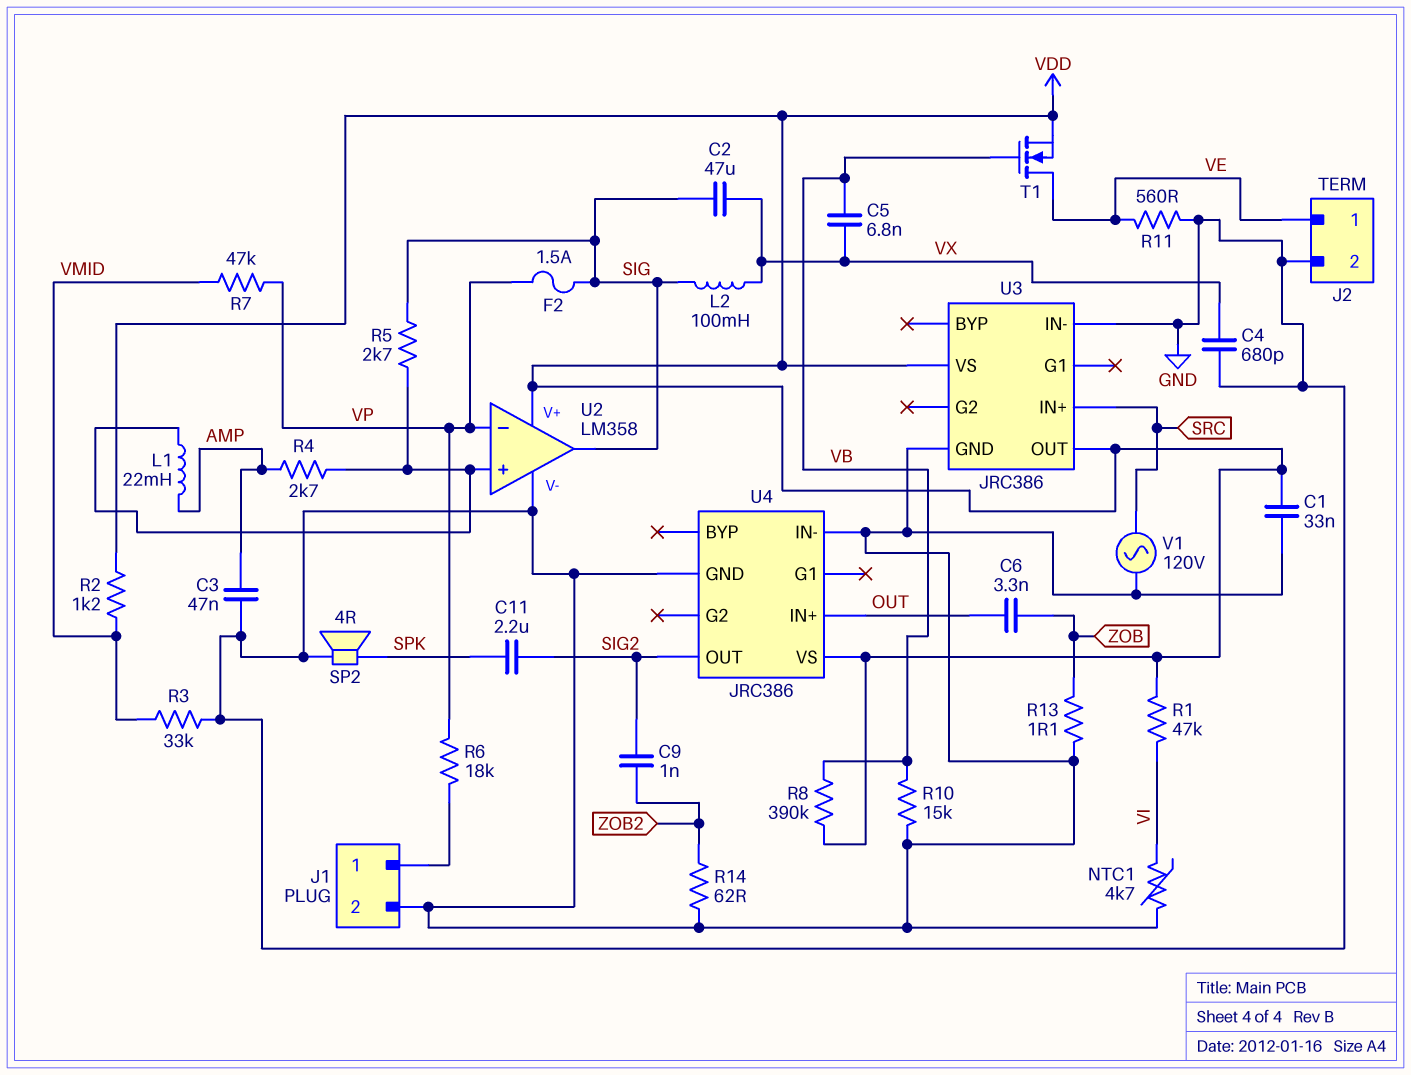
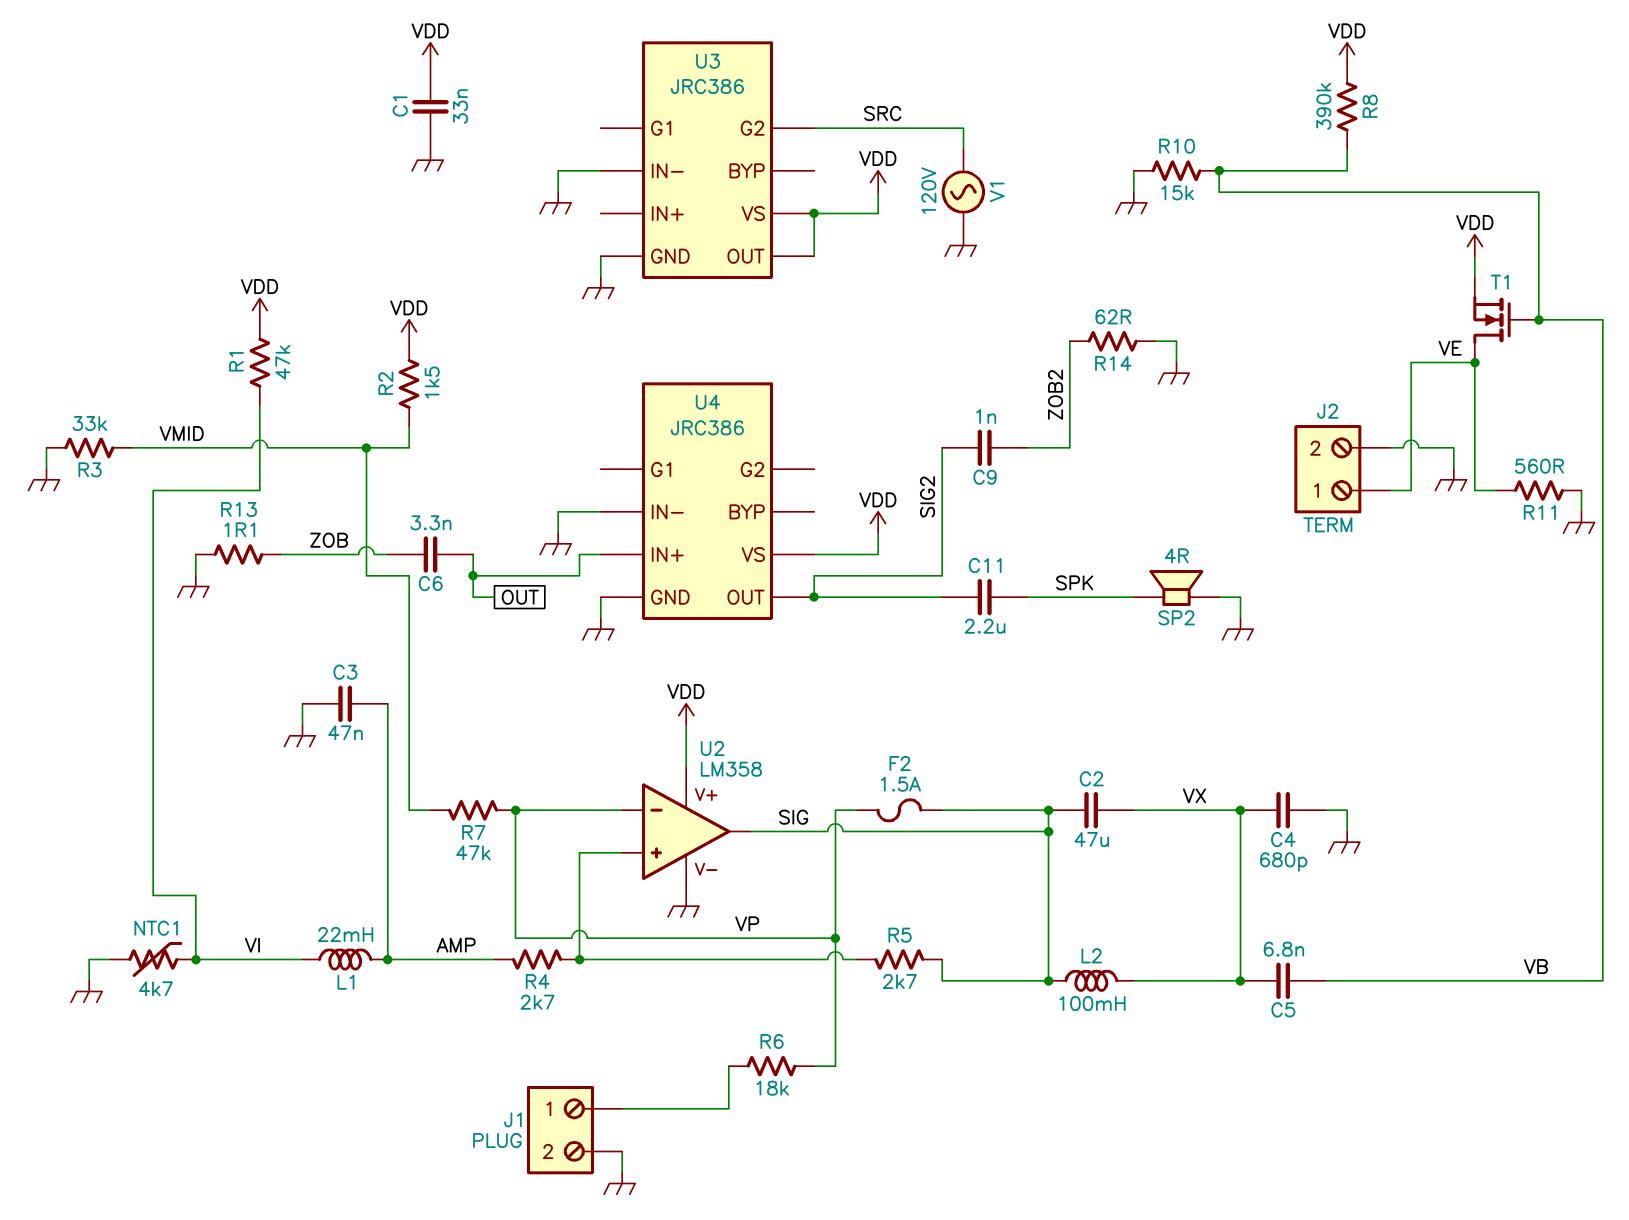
L1: 22mH (AMP, U2/in+) -> 22mH (AMP, VI)
R2: 1.2k (VDD, VMID) -> 1.5k (VDD, VMID)
U3 pin G2: none -> SRC
U3 pin IN+: SRC -> none

